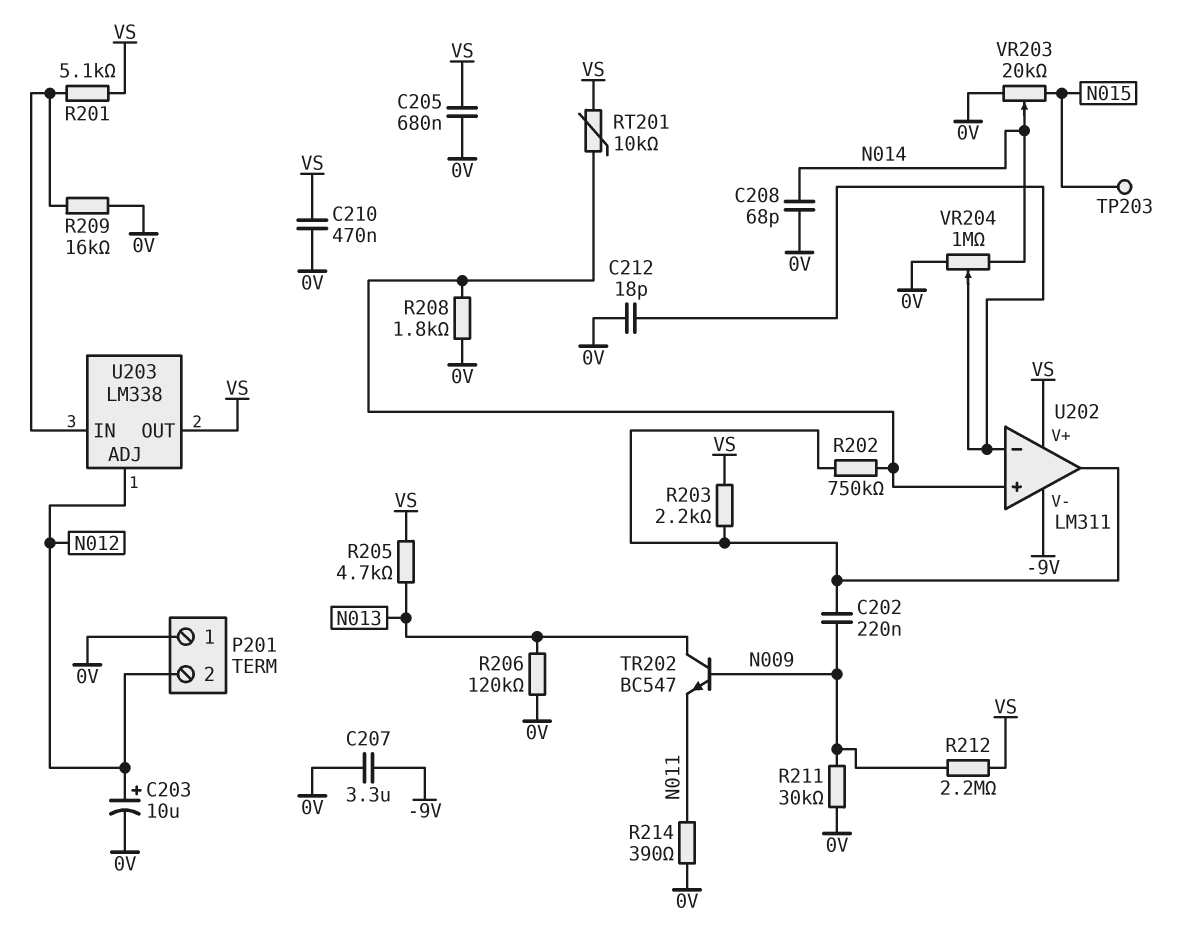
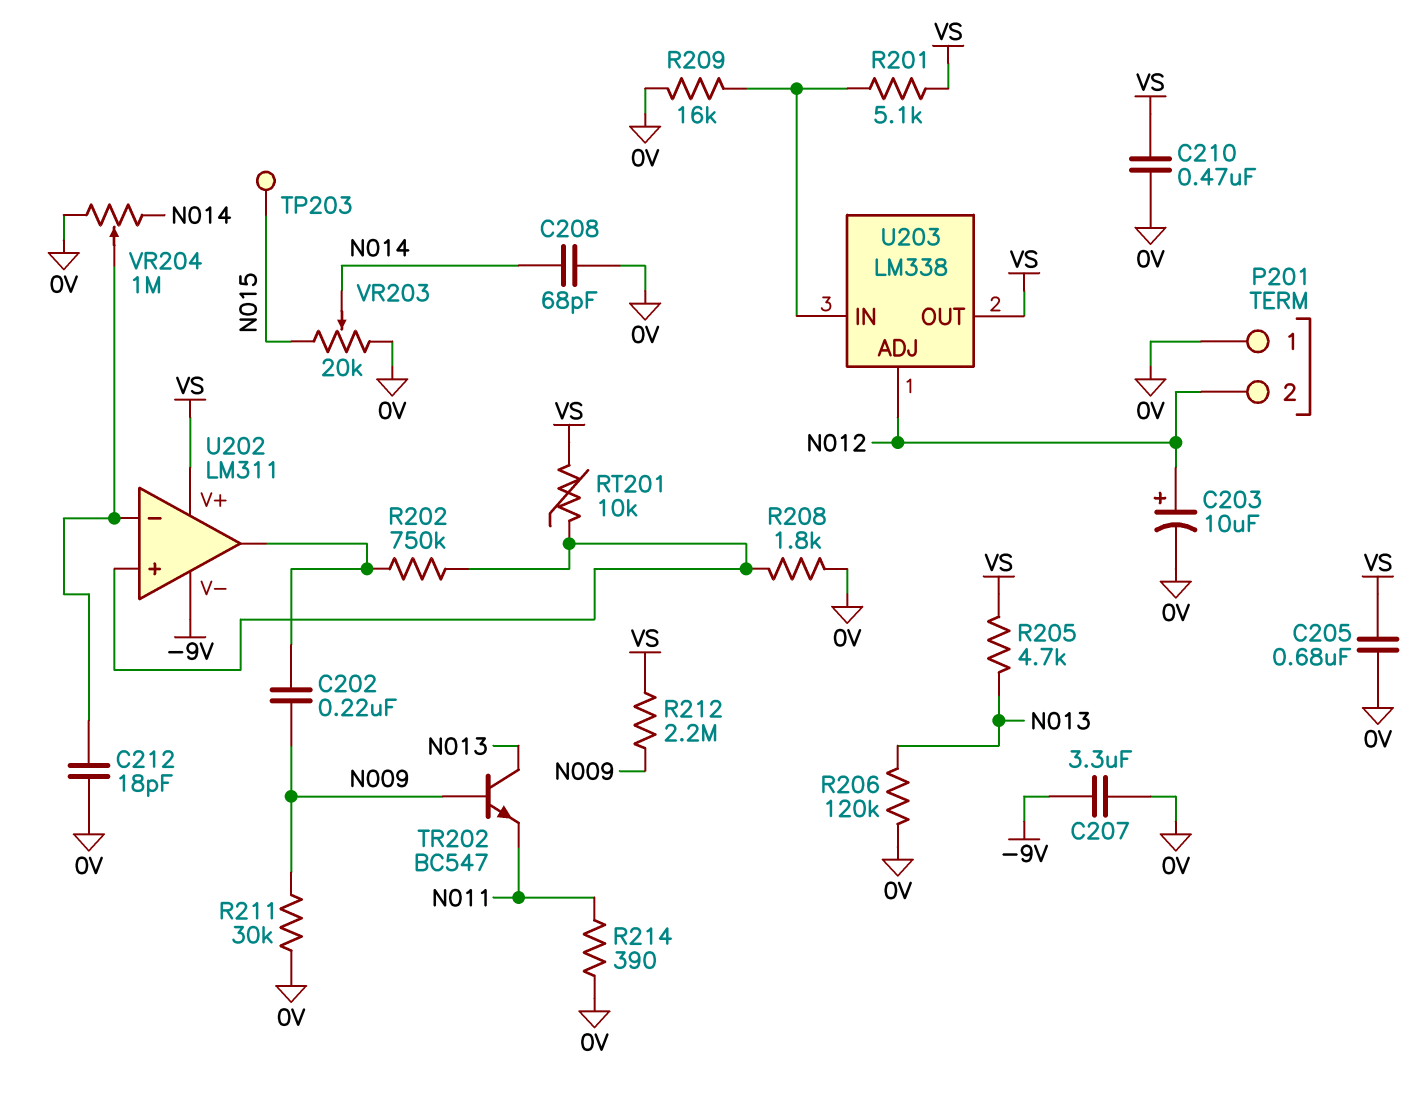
R203: 2.2k (U202/out, VS) -> none

